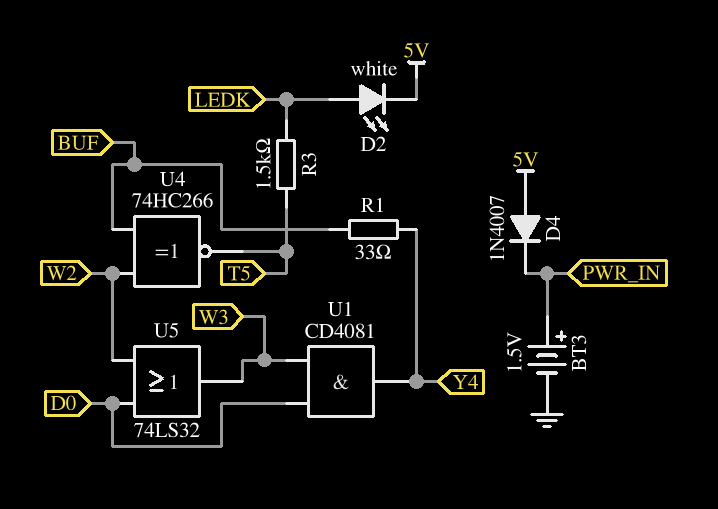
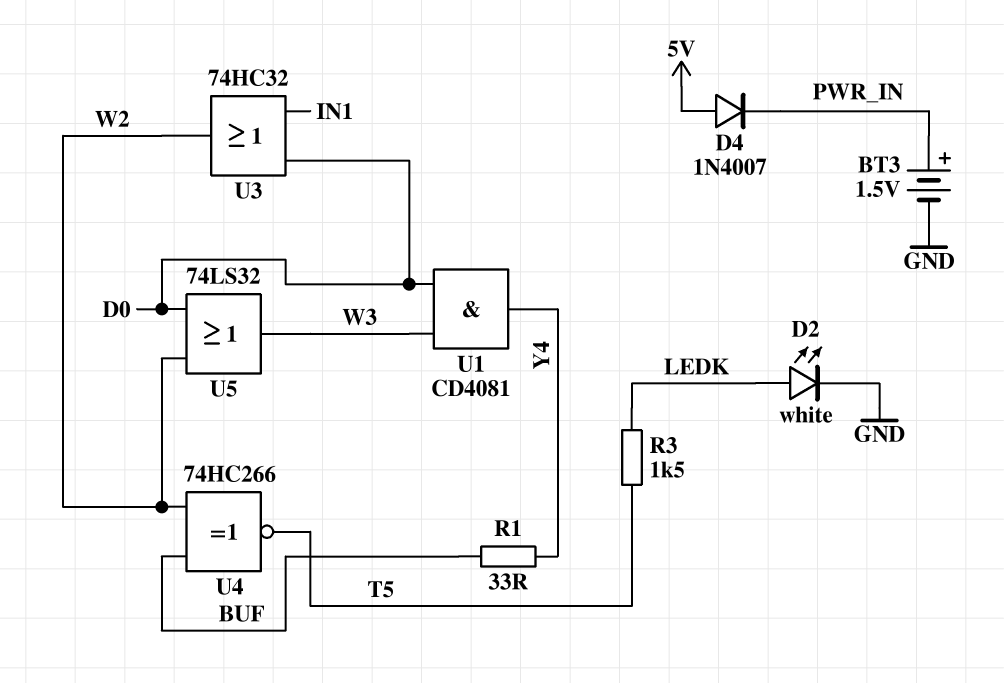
D2: LED white (A LEDK, K 5V) -> LED white (A LEDK, K GND)
U3: none -> OR 74HC32 (in D0, in IN1, out W2)

